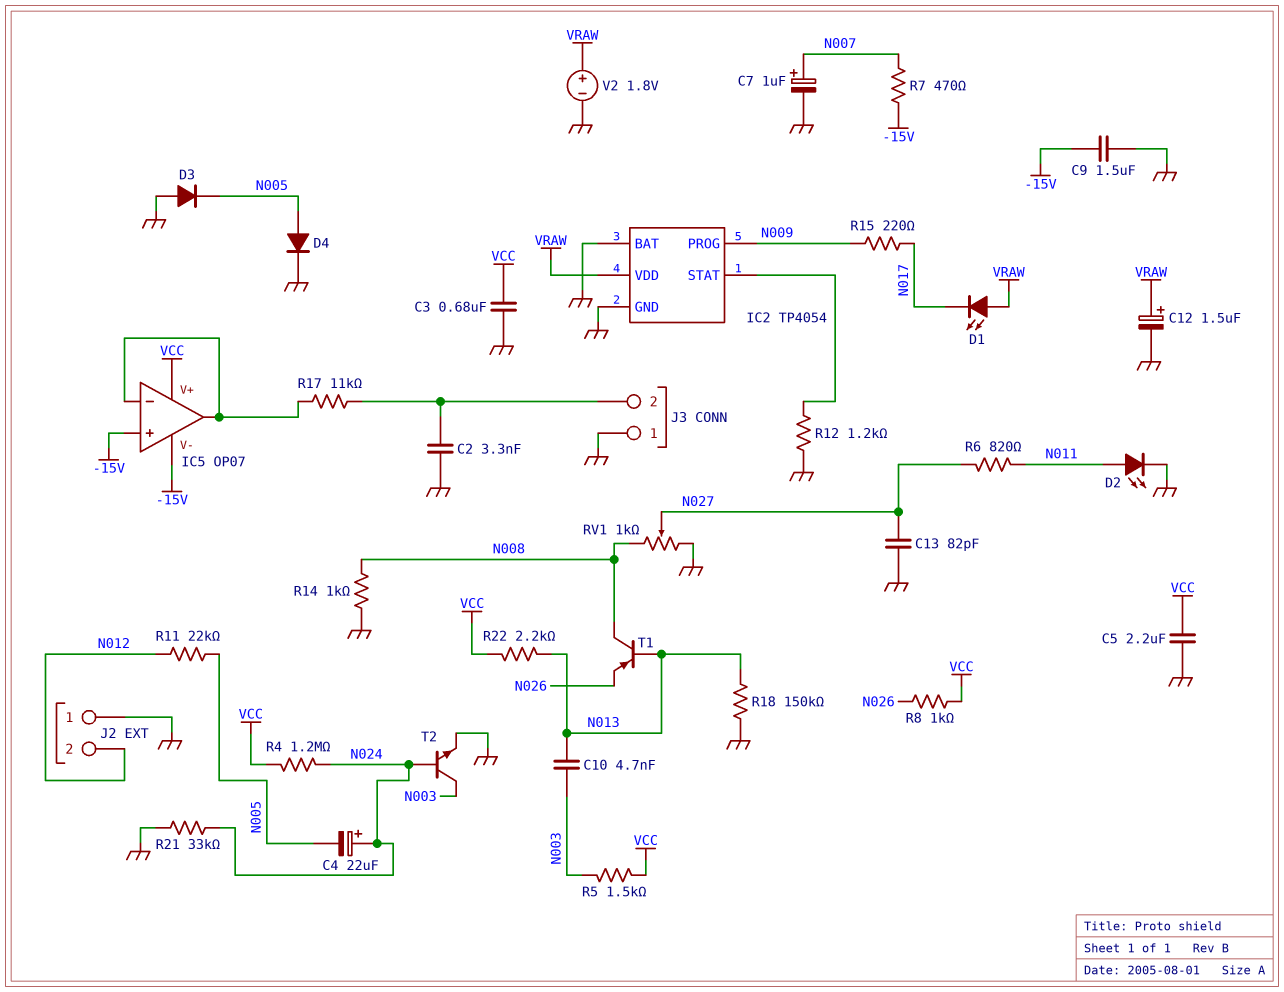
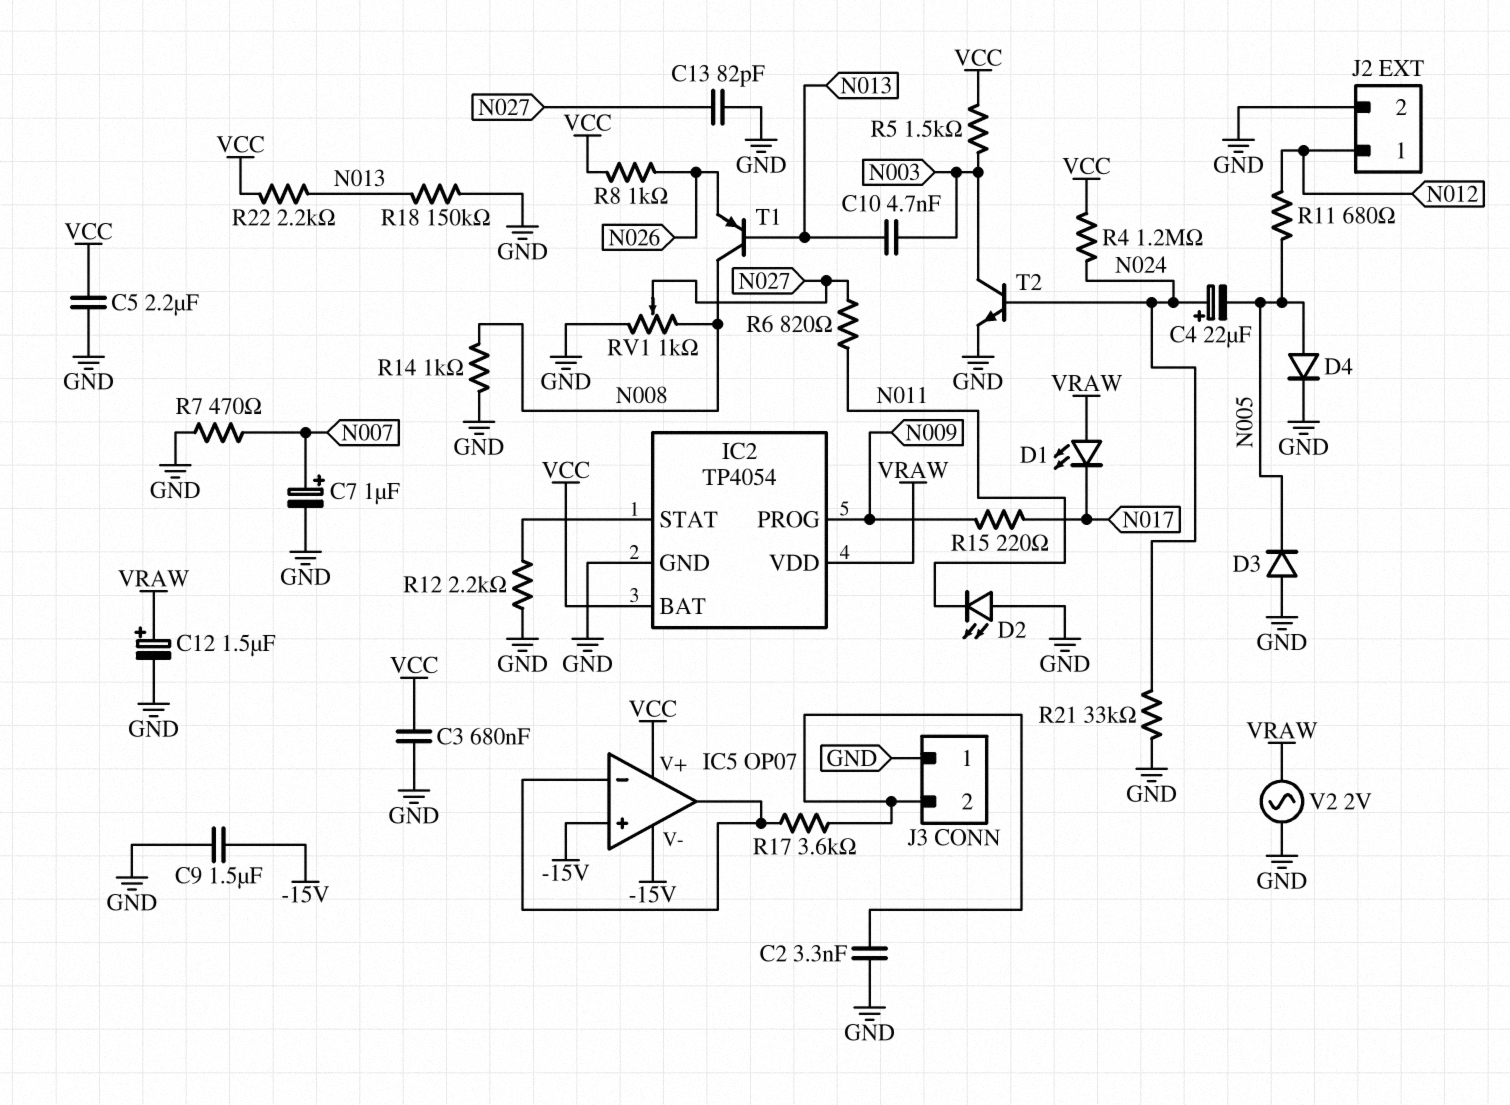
D2: LED (A N011, K GND) -> LED (A GND, K N011)
IC2 pin BAT: GND -> VCC
J2 pin 1: GND -> N012
J2 pin 2: N012 -> GND
R7: 470 (-15V, N007) -> 470 (GND, N007)
R11: 22k (N005, N012) -> 680 (N005, N012)
R12: 1.2k (GND, IC2/STAT) -> 2.2k (GND, IC2/STAT)
R17: 11k (IC5/in-, J3/2) -> 3.6k (IC5/in-, J3/2)
V2: 1.8V (plus VRAW, minus GND) -> AC 2V (GND, VRAW)

